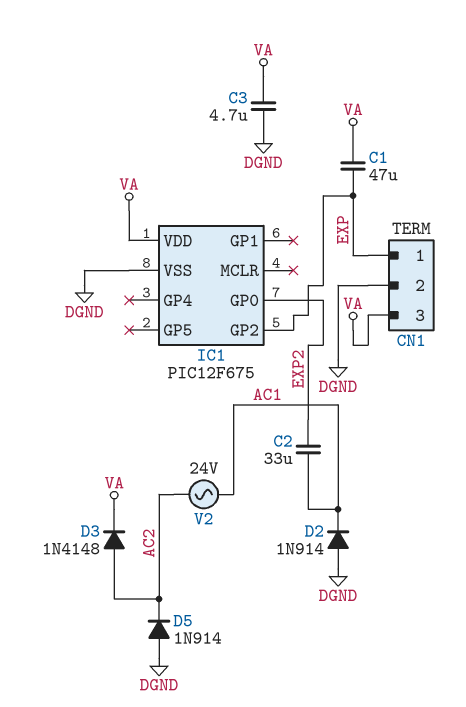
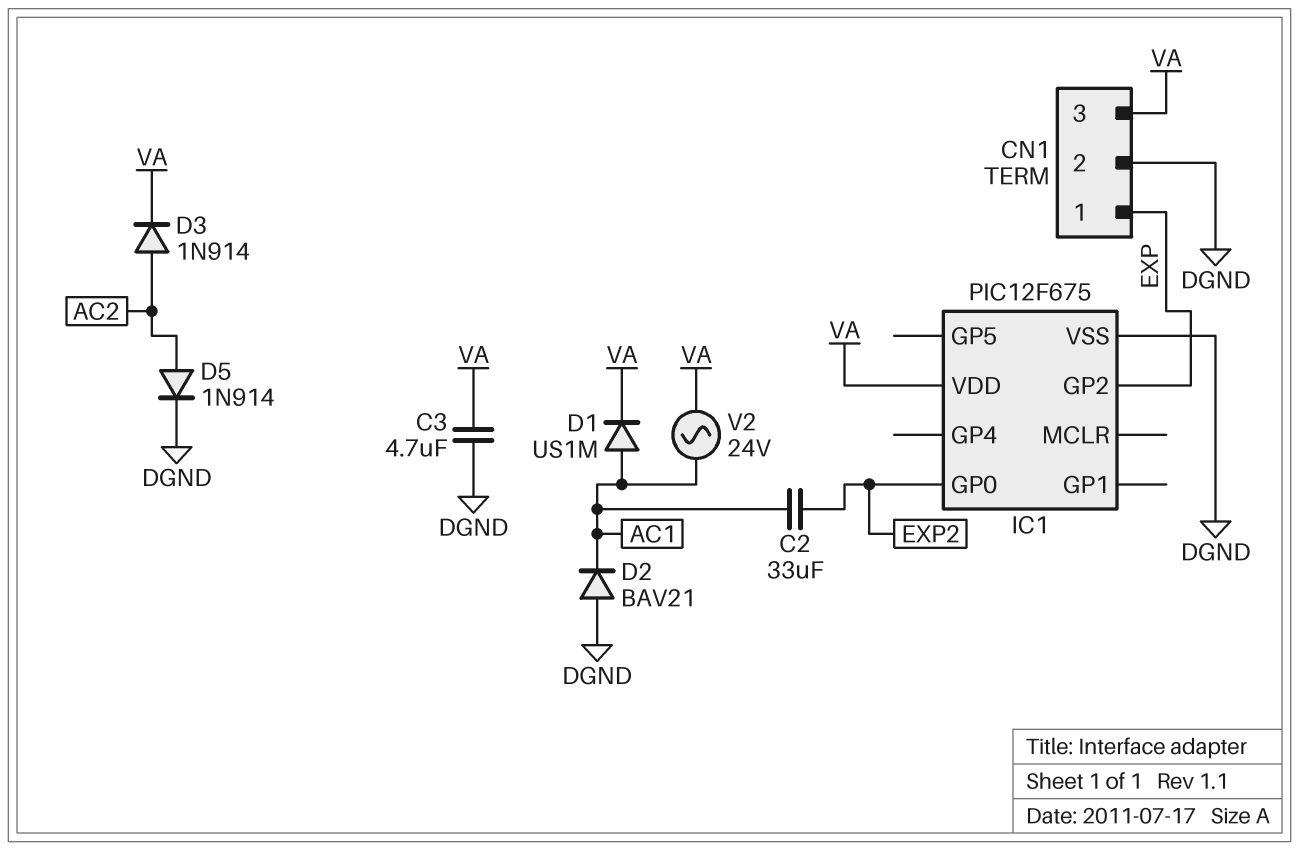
C1: 47uF (EXP, VA) -> none
D1: none -> diode US1M (A AC1, K VA)
D2: diode 1N914 (A DGND, K AC1) -> diode BAV21 (A DGND, K AC1)
D3: diode 1N4148 (A AC2, K VA) -> diode 1N914 (A AC2, K VA)
D5: diode 1N914 (A DGND, K AC2) -> diode 1N914 (A AC2, K DGND)
V2: AC 24V (AC1, AC2) -> AC 24V (AC1, VA)

